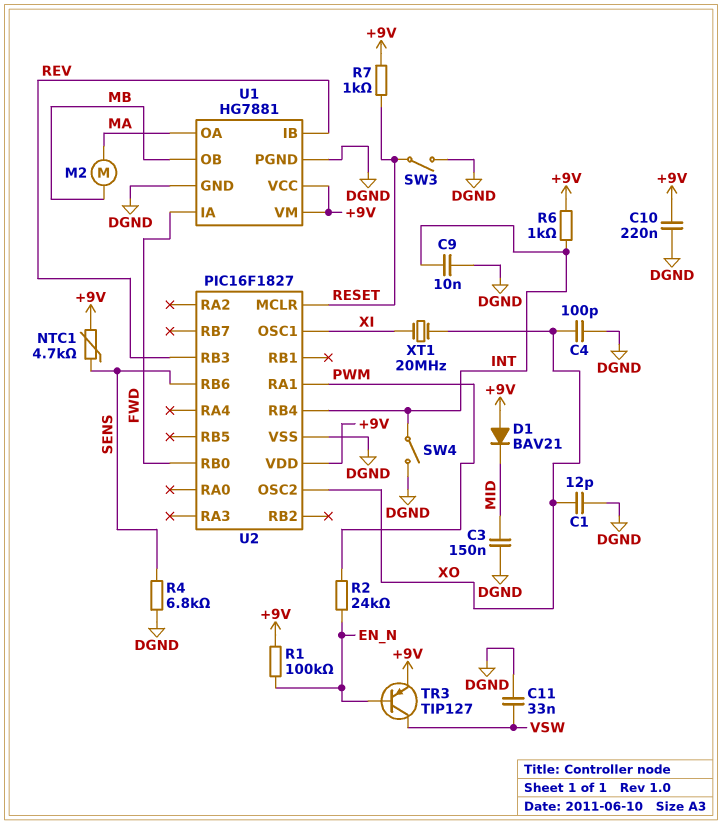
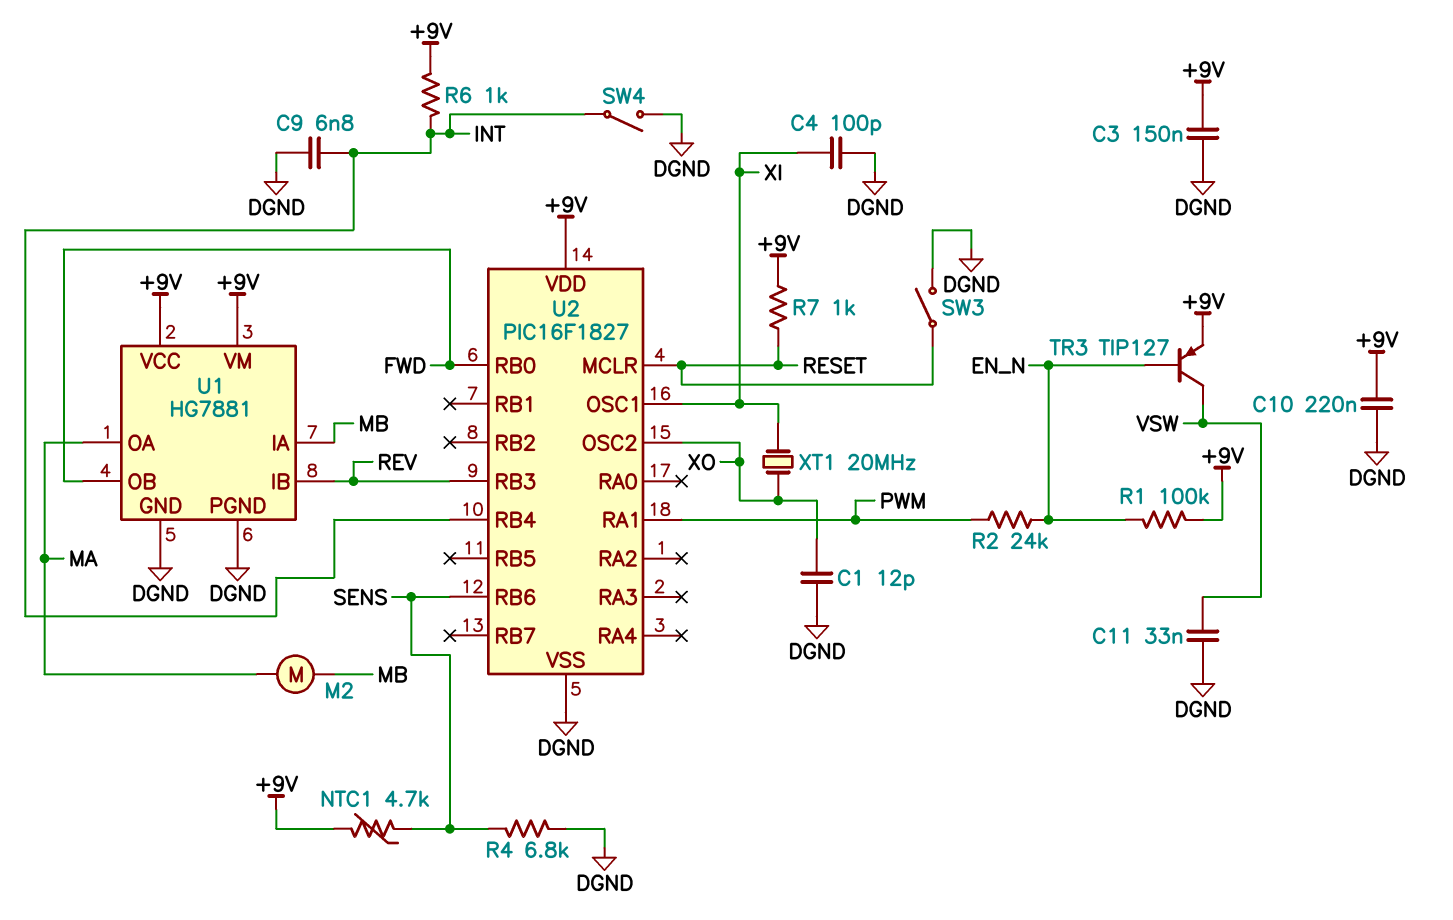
C3: 150nF (DGND, MID) -> 150nF (+9V, DGND)
C4: 100pF (DGND, XO) -> 100pF (DGND, XI)
C9: 10nF (DGND, INT) -> 6.8nF (DGND, INT)
D1: diode BAV21 (A +9V, K MID) -> none
U1 pin IA: FWD -> MB
U1 pin OB: MB -> FWD

